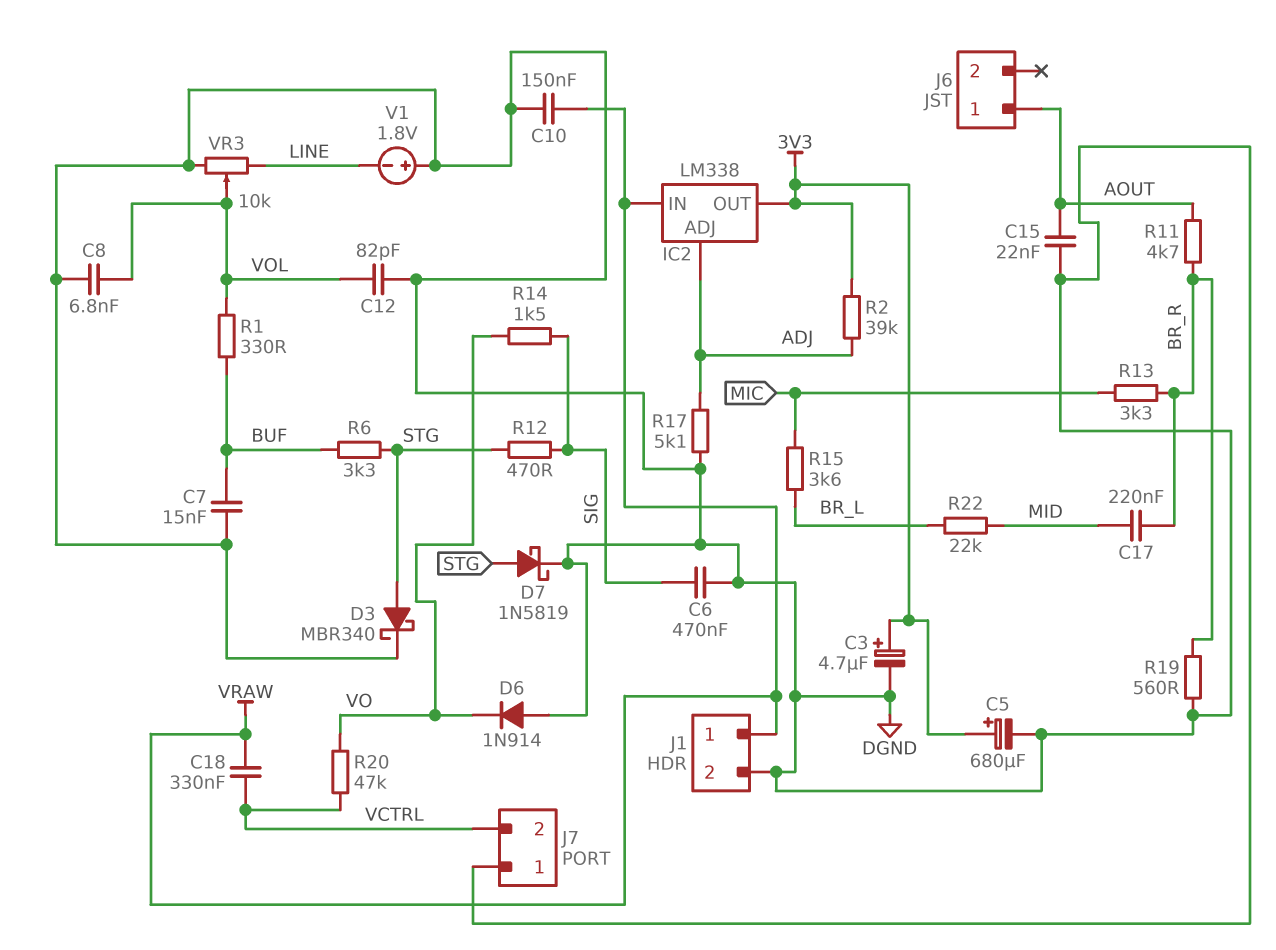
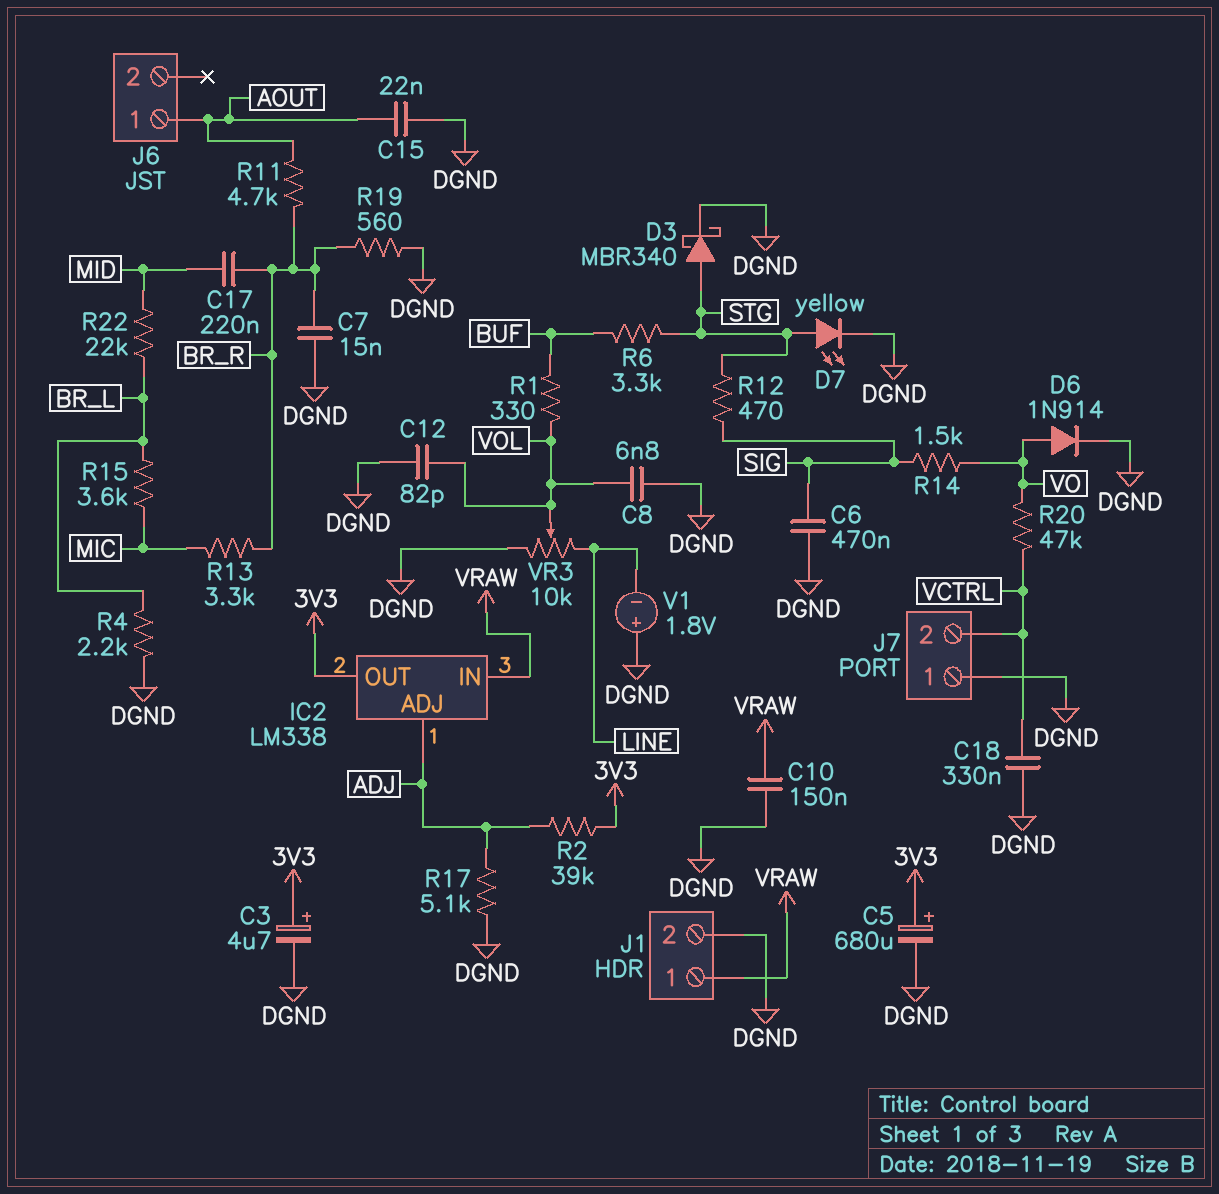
C7: 15nF (BUF, DGND) -> 15nF (BR_R, DGND)
C18: 330nF (VCTRL, VRAW) -> 330nF (DGND, VCTRL)
D6: diode 1N914 (A DGND, K VO) -> diode 1N914 (A VO, K DGND)
D7: schottky 1N5819 (A STG, K DGND) -> LED yellow (A STG, K DGND)
R4: none -> 2.2k (BR_L, DGND)

